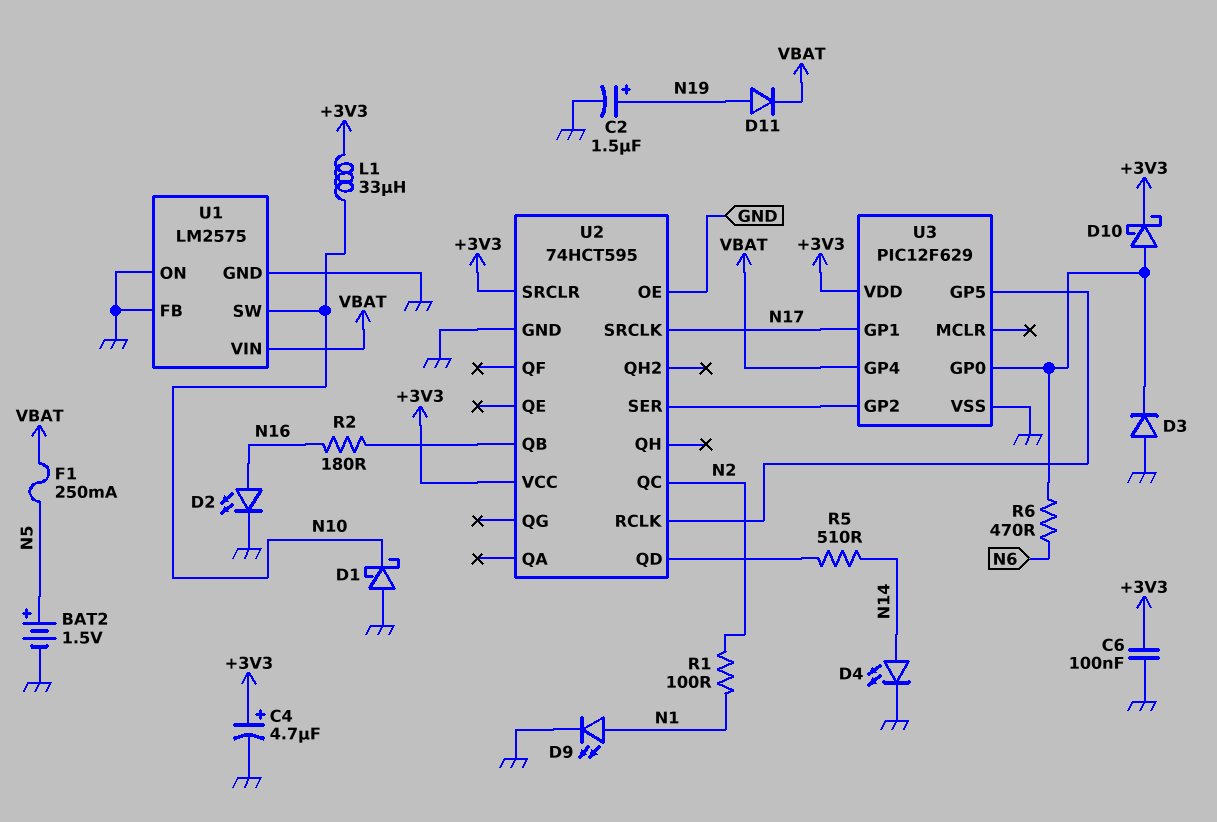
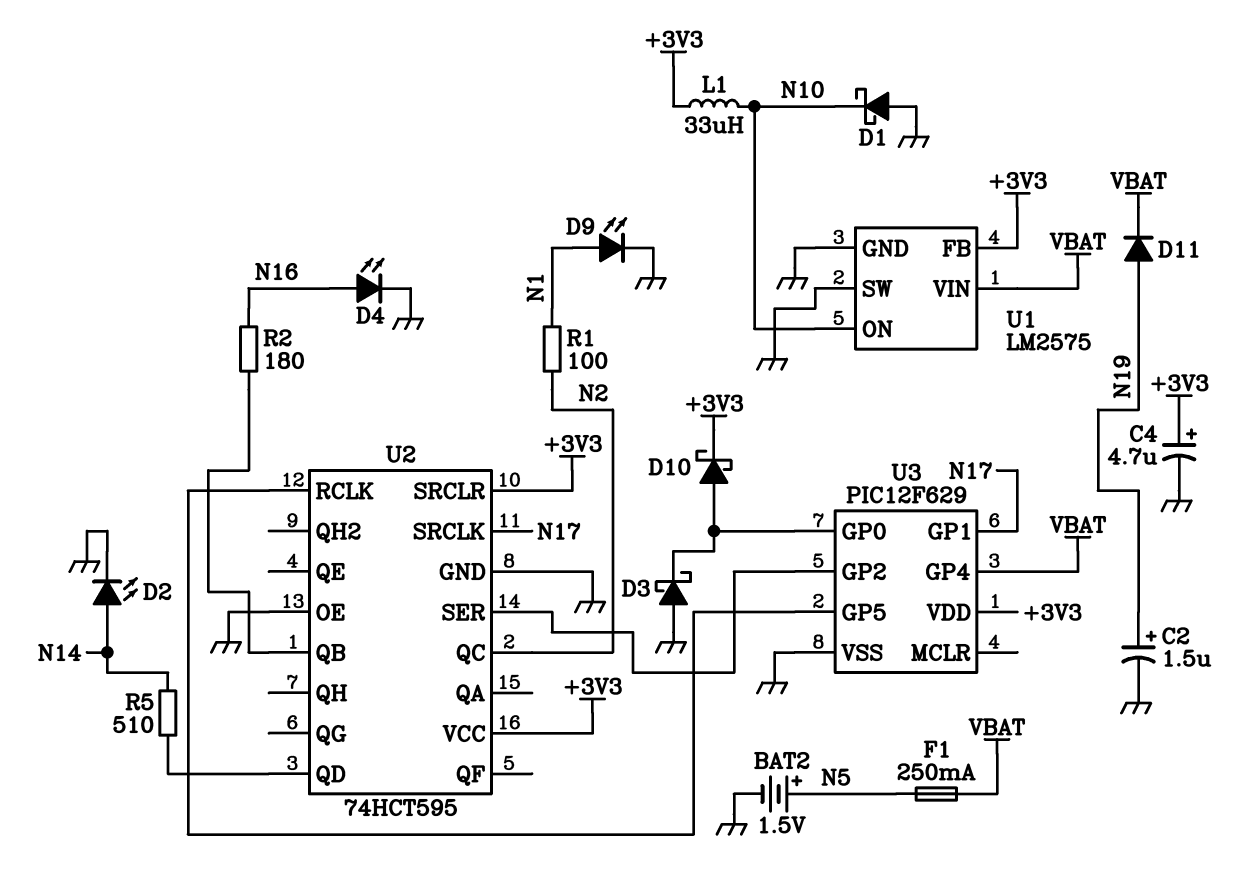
C6: 100nF (+3V3, GND) -> none
D2: LED (A N16, K GND) -> LED (A N14, K GND)
D3: diode (A GND, K U3/GP0) -> schottky (A GND, K U3/GP0)
D4: LED (A N14, K GND) -> LED (A N16, K GND)
R6: 470 (N6, U3/GP0) -> none
U1 pin FB: GND -> +3V3
U1 pin ON: GND -> N10
U1 pin SW: N10 -> GND

